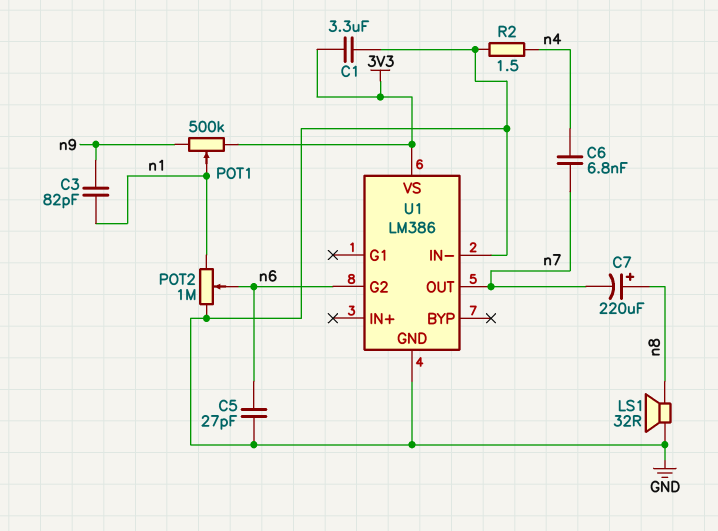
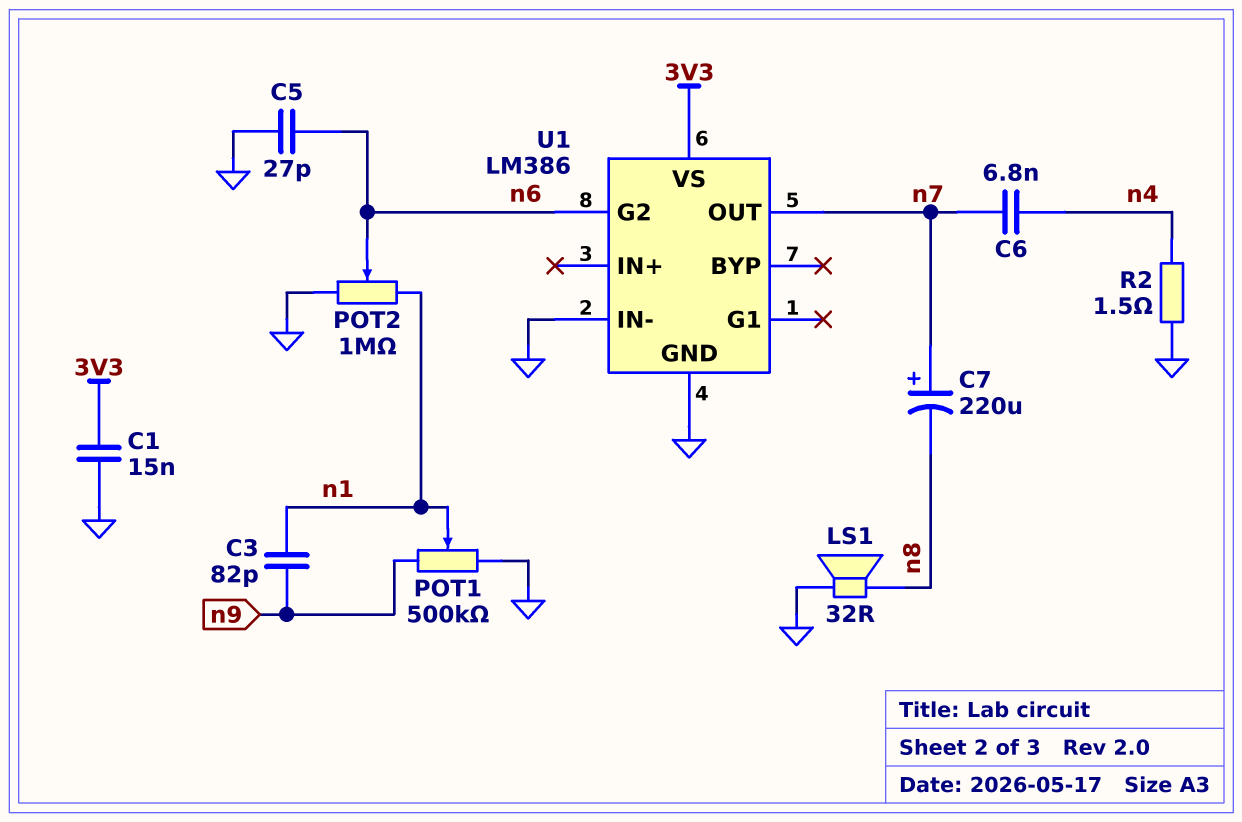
C1: 3.3uF (3V3, GND) -> 15nF (3V3, GND)
C7: 220uF (plus n8, minus n7) -> 220uF (plus n7, minus n8)
POT1: 500k (3V3, n9, wiper n1) -> 500k (GND, n9, wiper n1)

